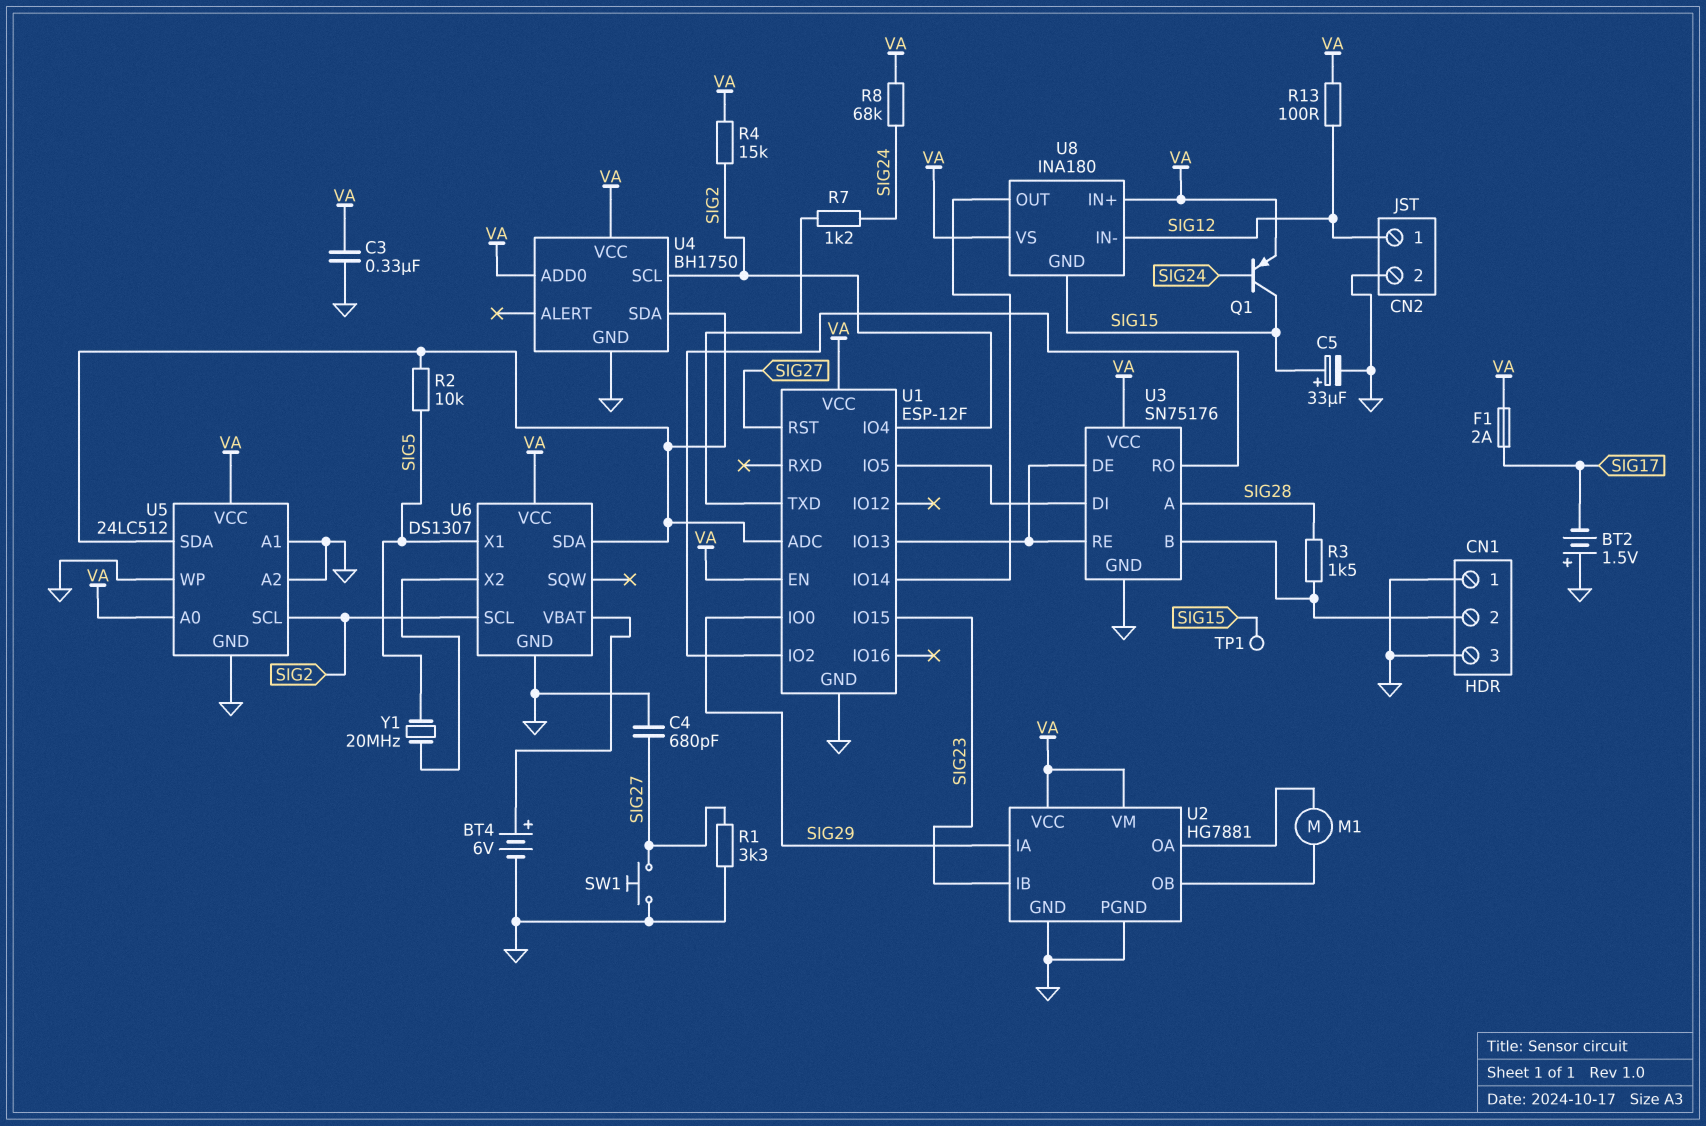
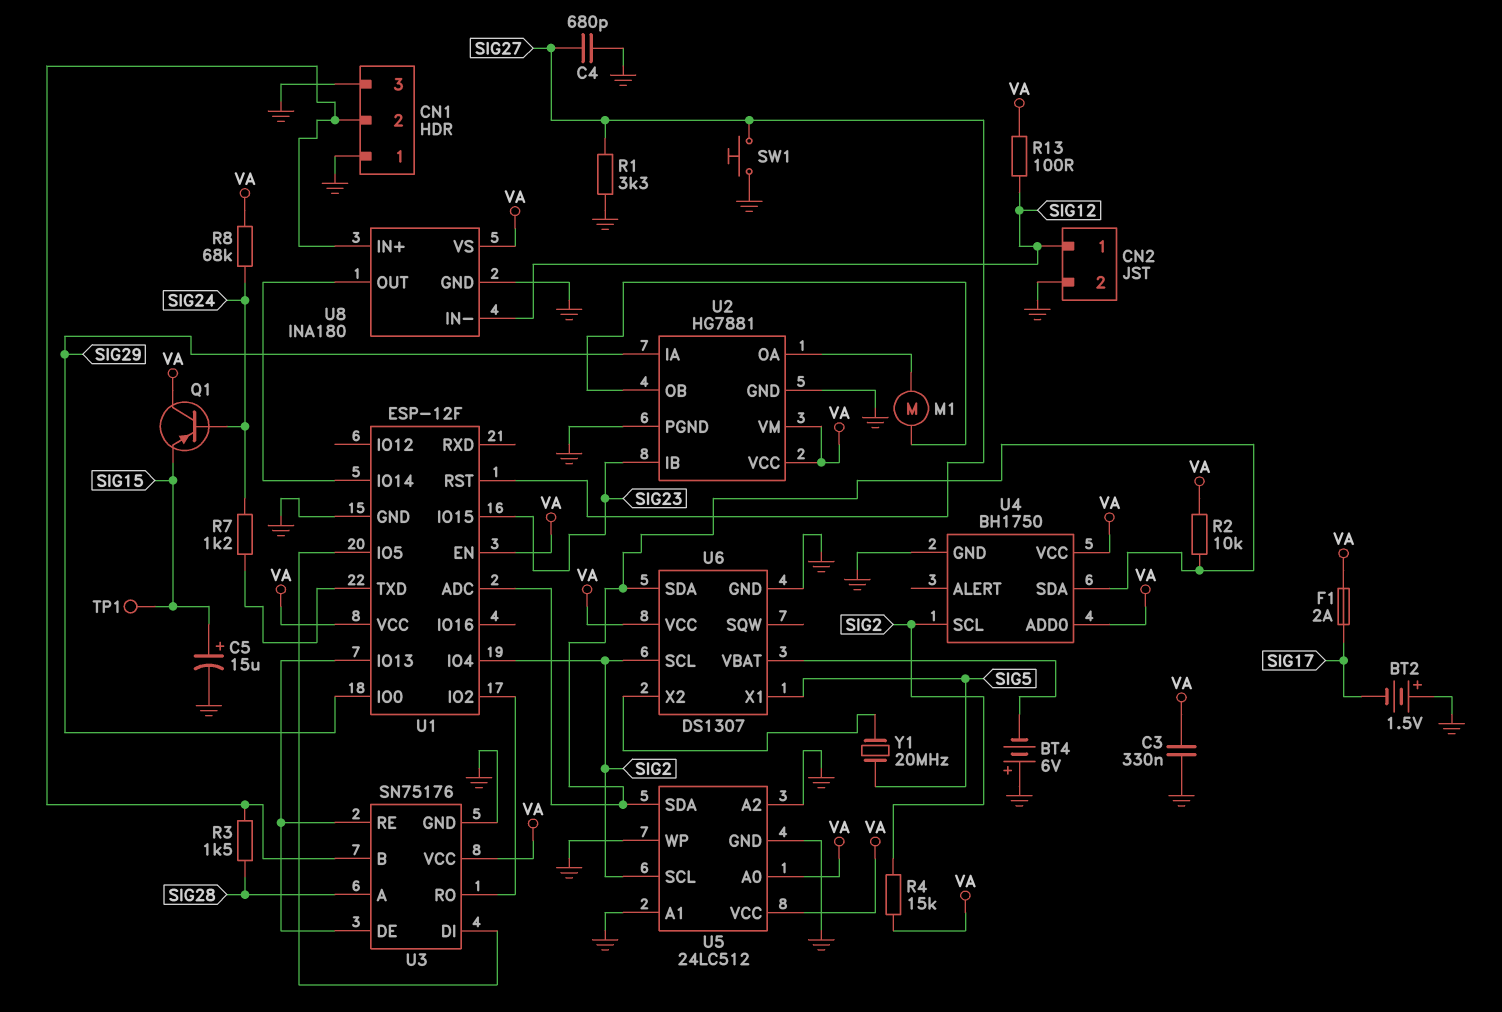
BT4: 6V (plus U6/VBAT, minus GND) -> 6V (plus GND, minus U6/VBAT)
C5: 33uF (plus SIG15, minus GND) -> 15uF (plus SIG15, minus GND)
Q1: PNP (B SIG24, C SIG15, E VA) -> PNP (B SIG24, C VA, E SIG15)
R2: 10k (SIG5, U1/ADC) -> 10k (U1/ADC, VA)
U8 pin GND: SIG15 -> GND
U8 pin IN+: VA -> CN1/2

